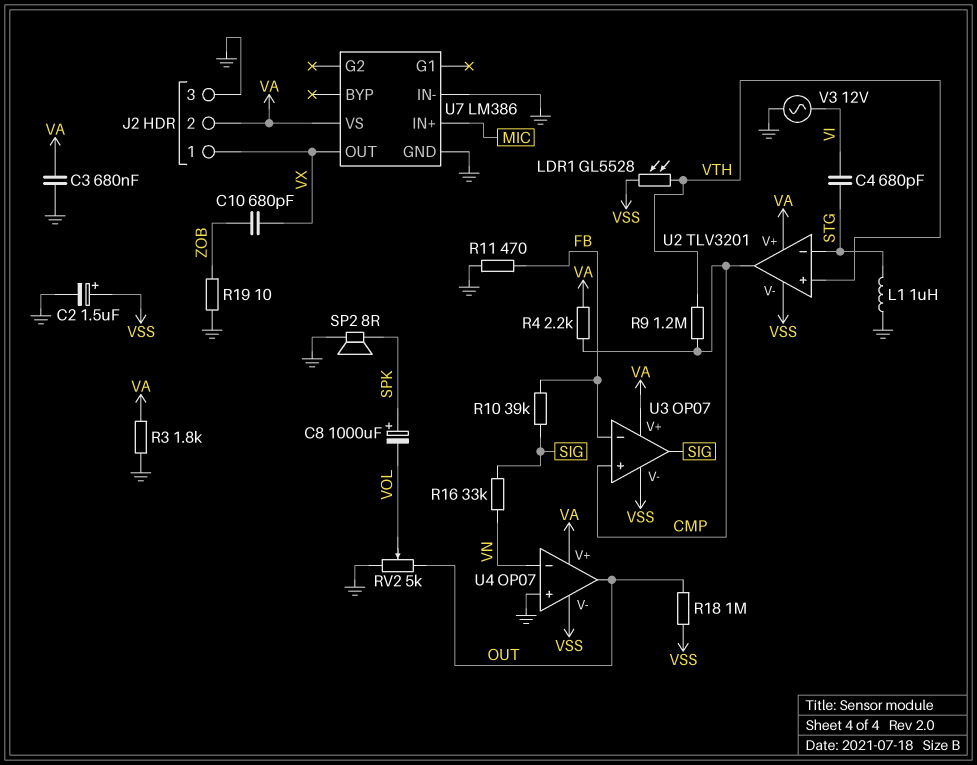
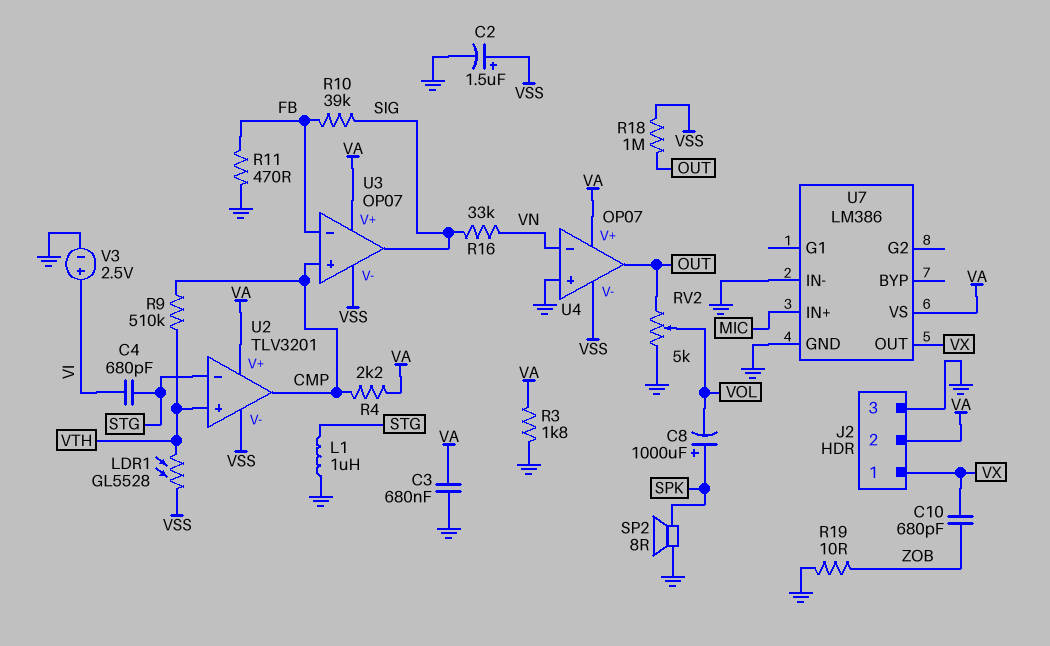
R9: 1.2M (CMP, VTH) -> 510k (CMP, VTH)
V3: AC 12V (GND, VI) -> 2.5V (plus VI, minus GND)

